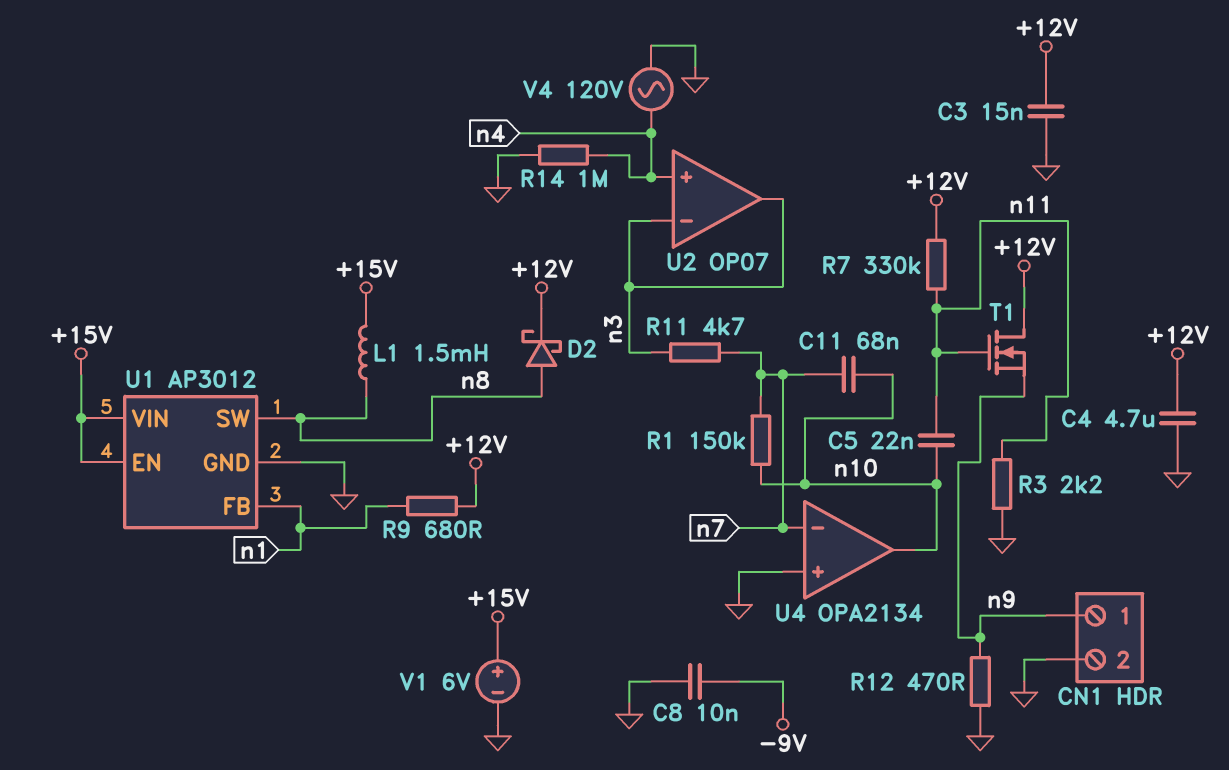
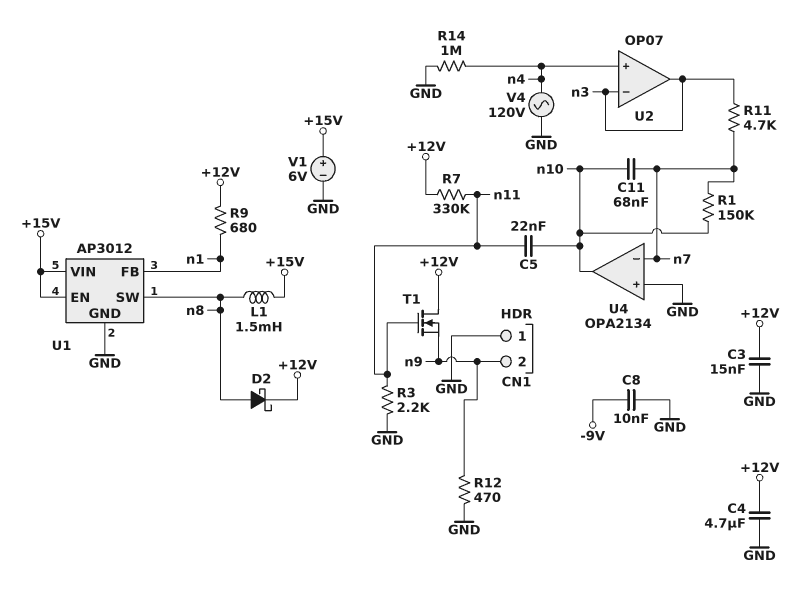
CN1 pin 1: n9 -> GND
CN1 pin 2: GND -> n9

